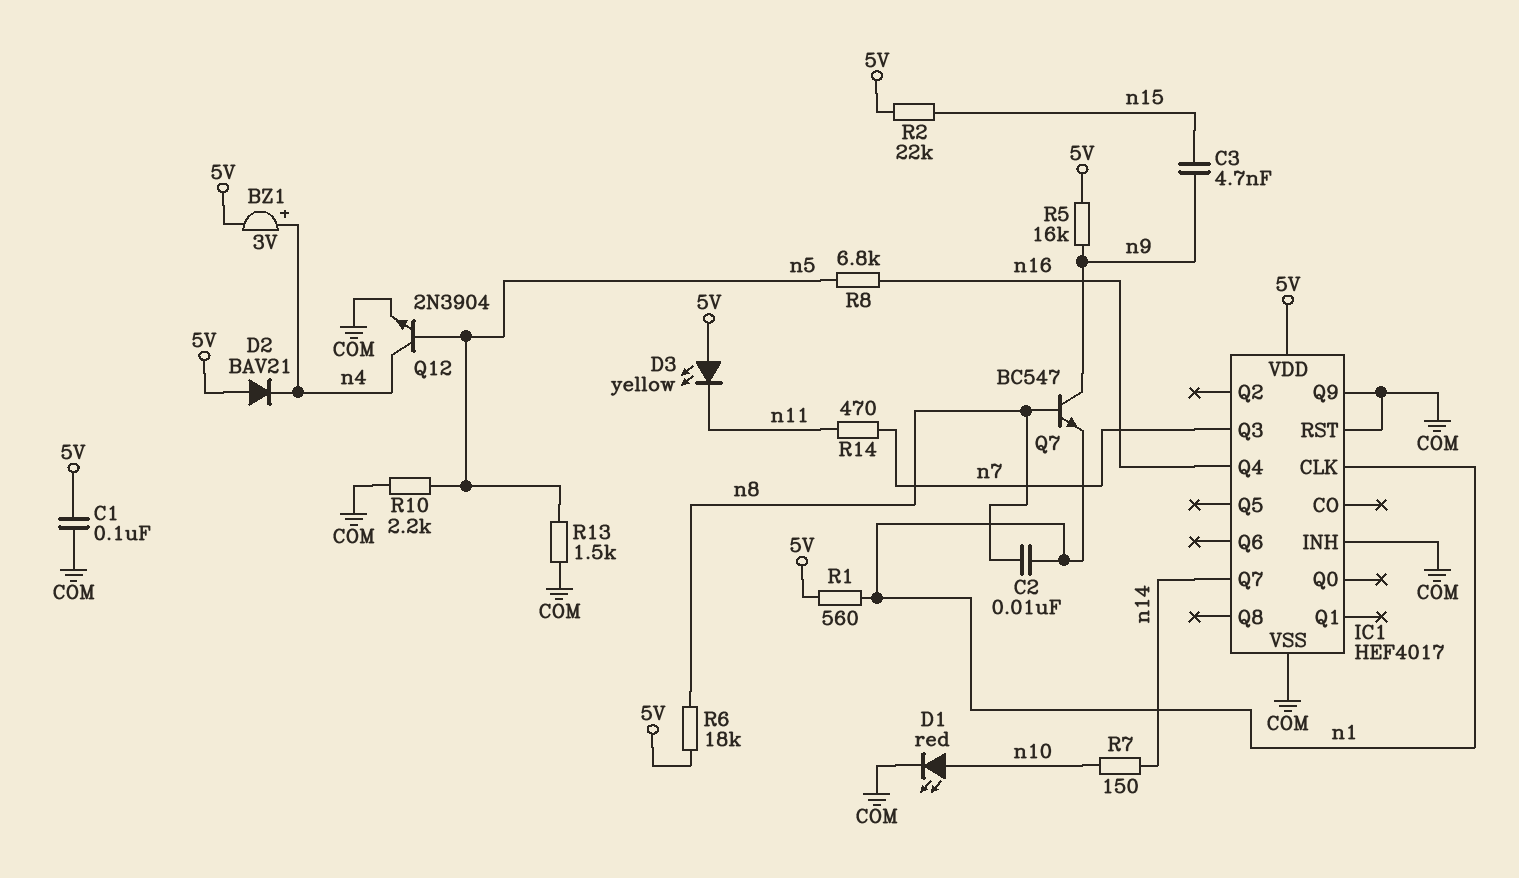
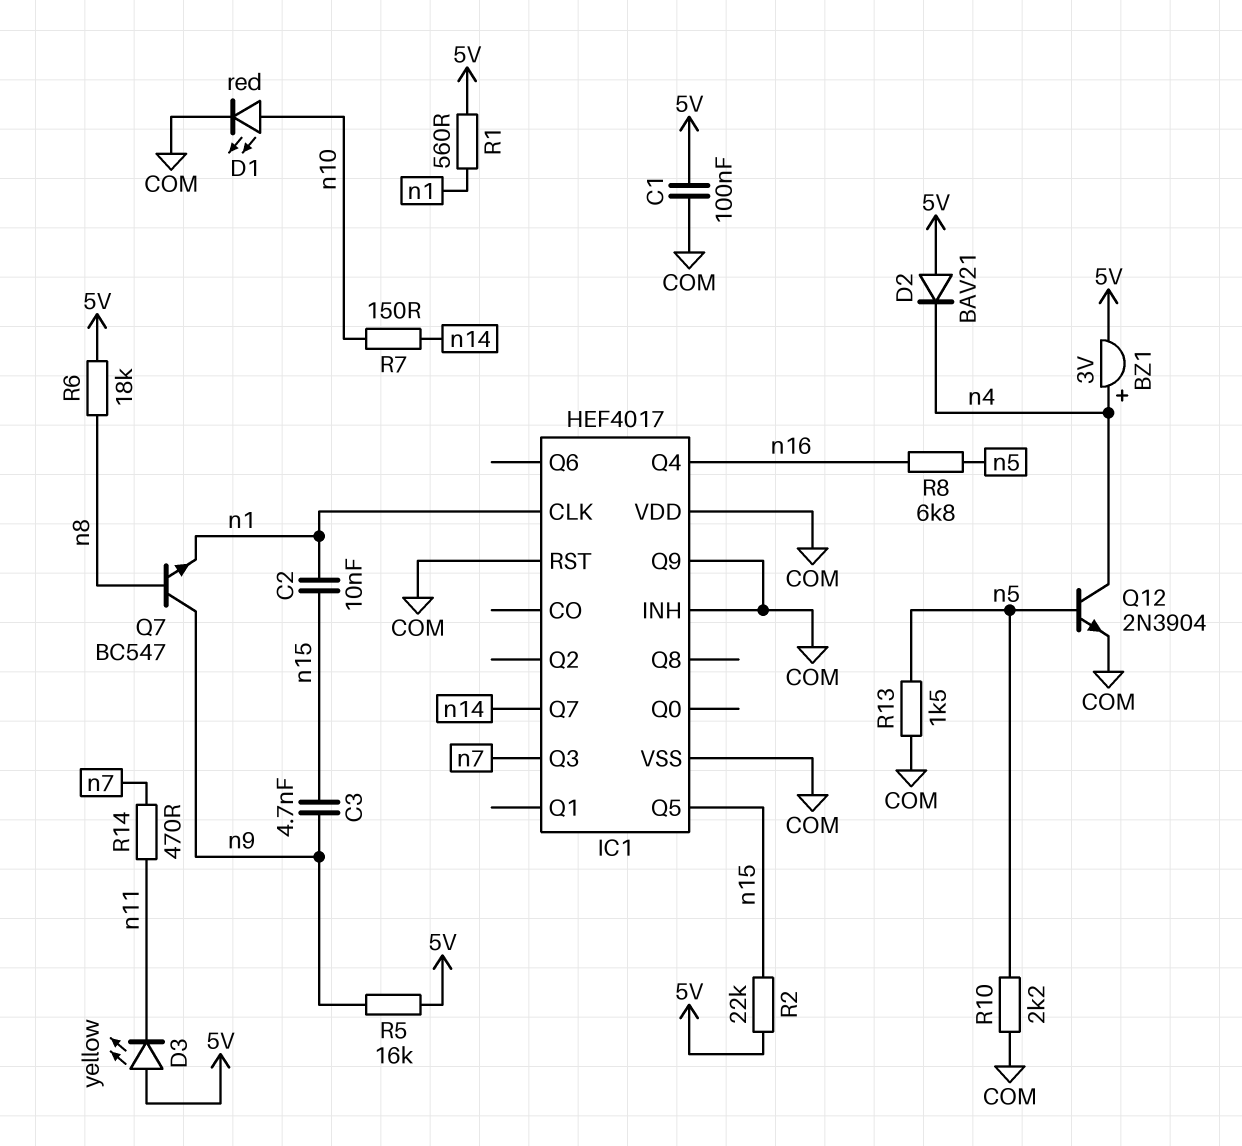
C2: 10nF (n1, n8) -> 10nF (n1, n15)
IC1 pin Q5: none -> n15
IC1 pin VDD: 5V -> COM

